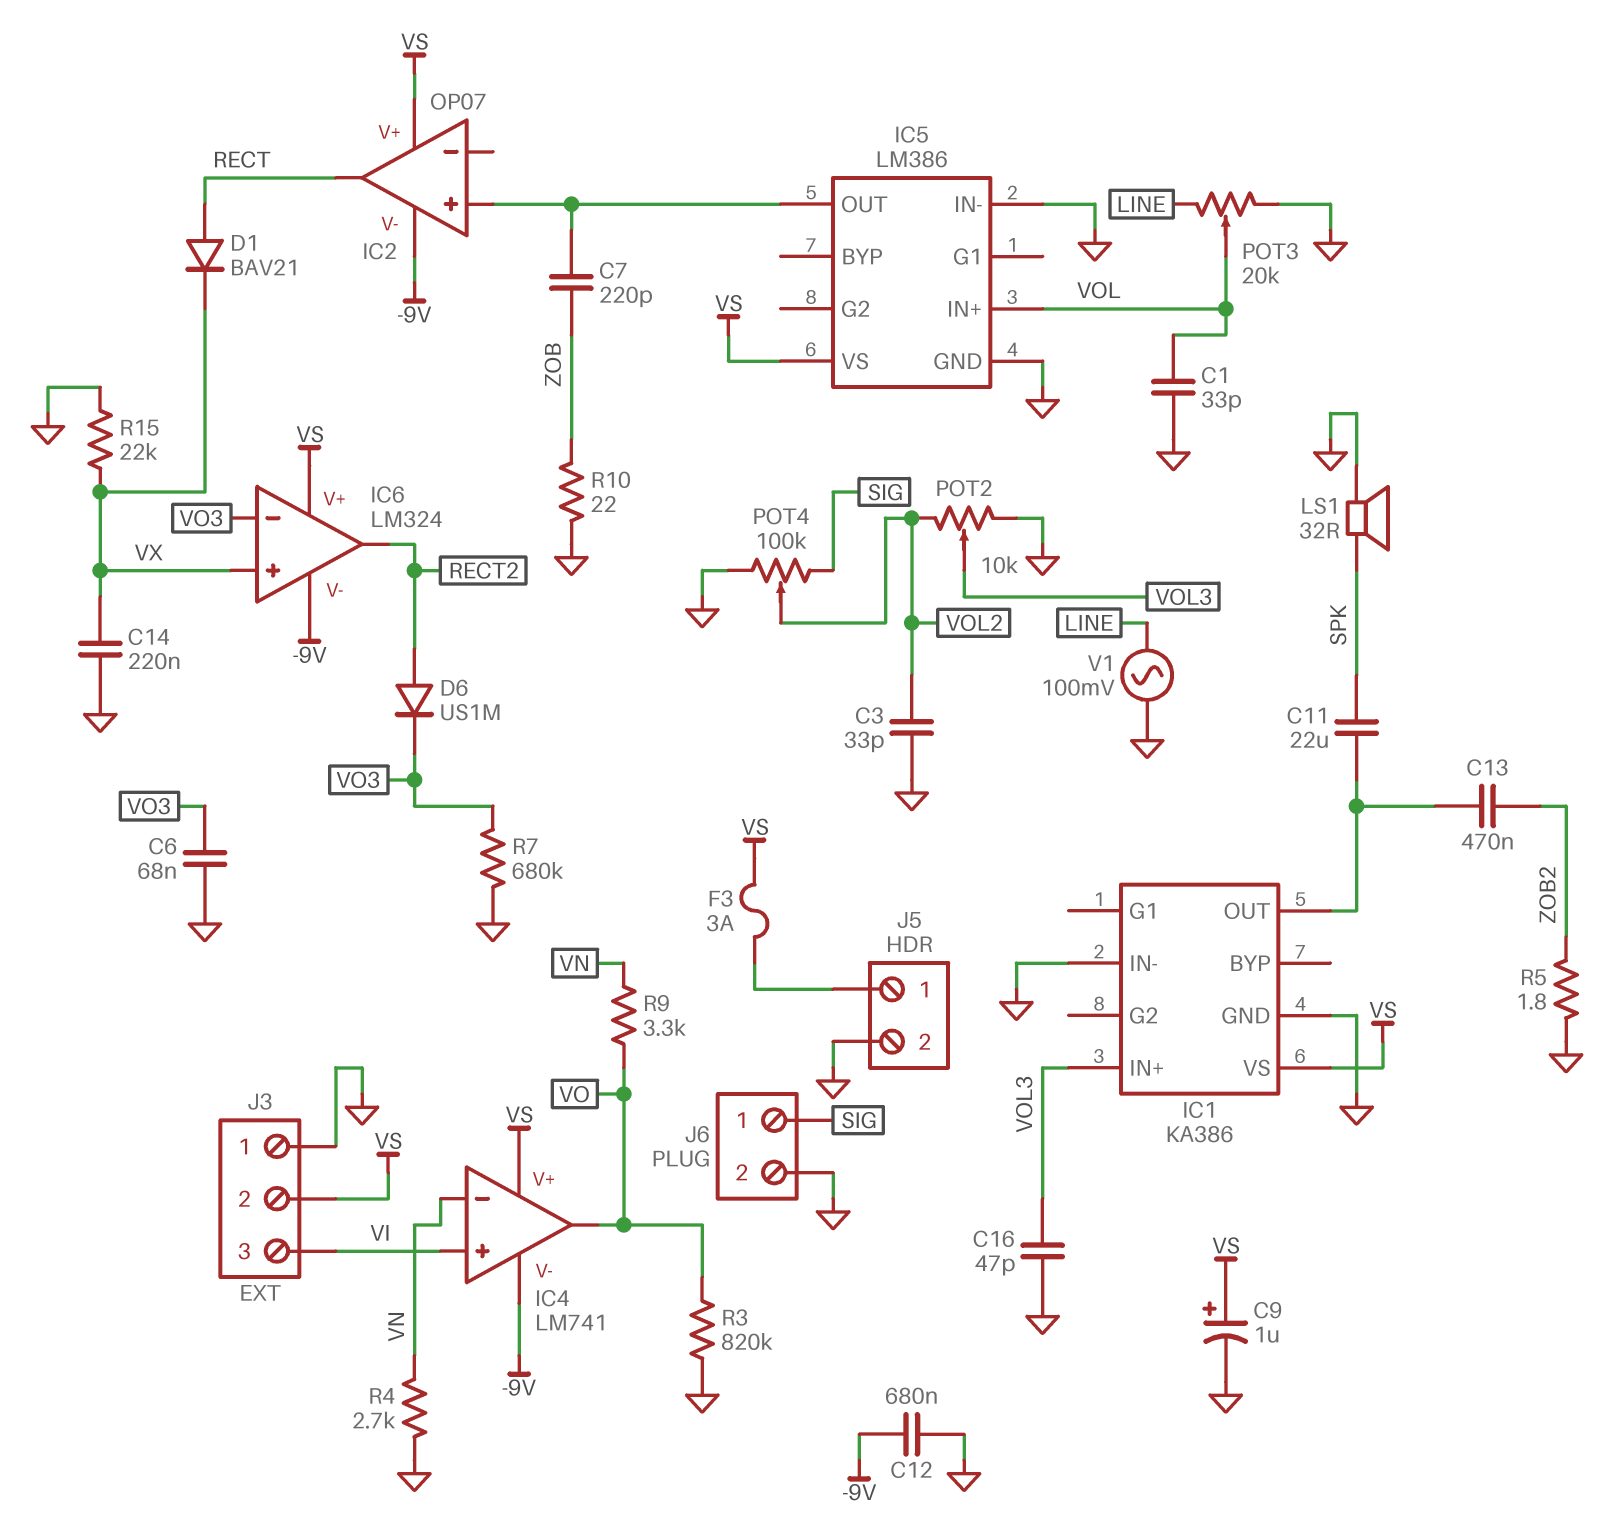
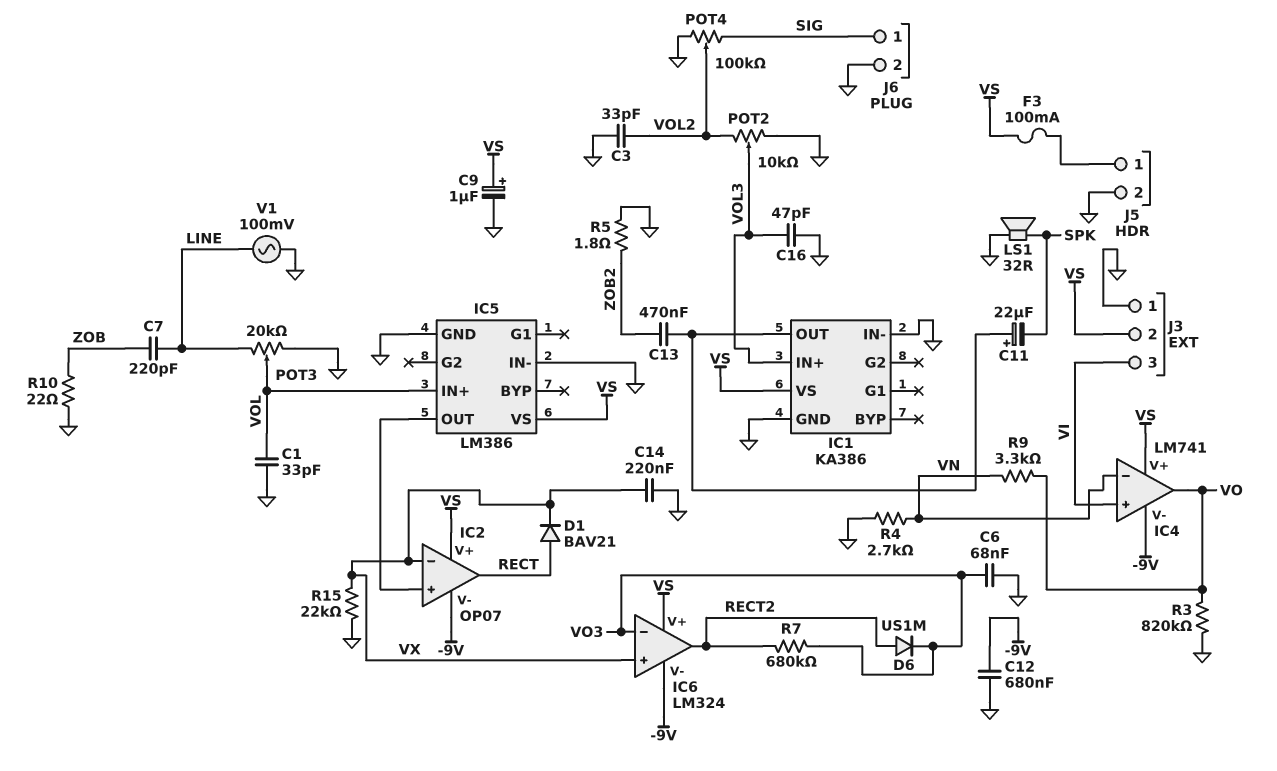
C7: 220pF (IC2/in+, ZOB) -> 220pF (LINE, ZOB)
C11: 22uF (IC1/OUT, SPK) -> 22uF (plus IC1/OUT, minus SPK)
F3: 3A (J5/1, VS) -> 100mA (J5/1, VS)
IC2 pin in-: none -> VX
R7: 680k (GND, VO3) -> 680k (RECT2, VO3)

